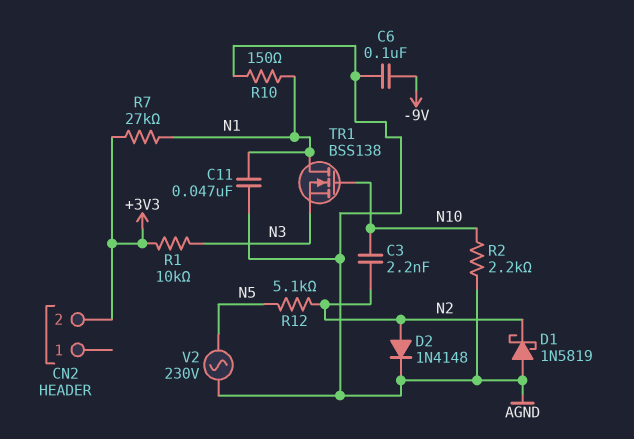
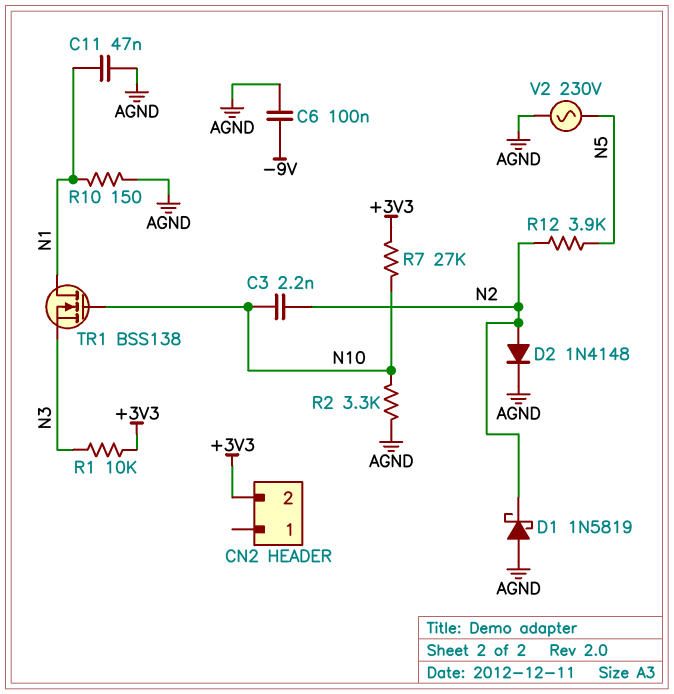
R2: 2.2k (AGND, N10) -> 3.3k (AGND, N10)
R7: 27k (+3V3, N1) -> 27k (+3V3, N10)
R12: 5.1k (N2, N5) -> 3.9k (N2, N5)

